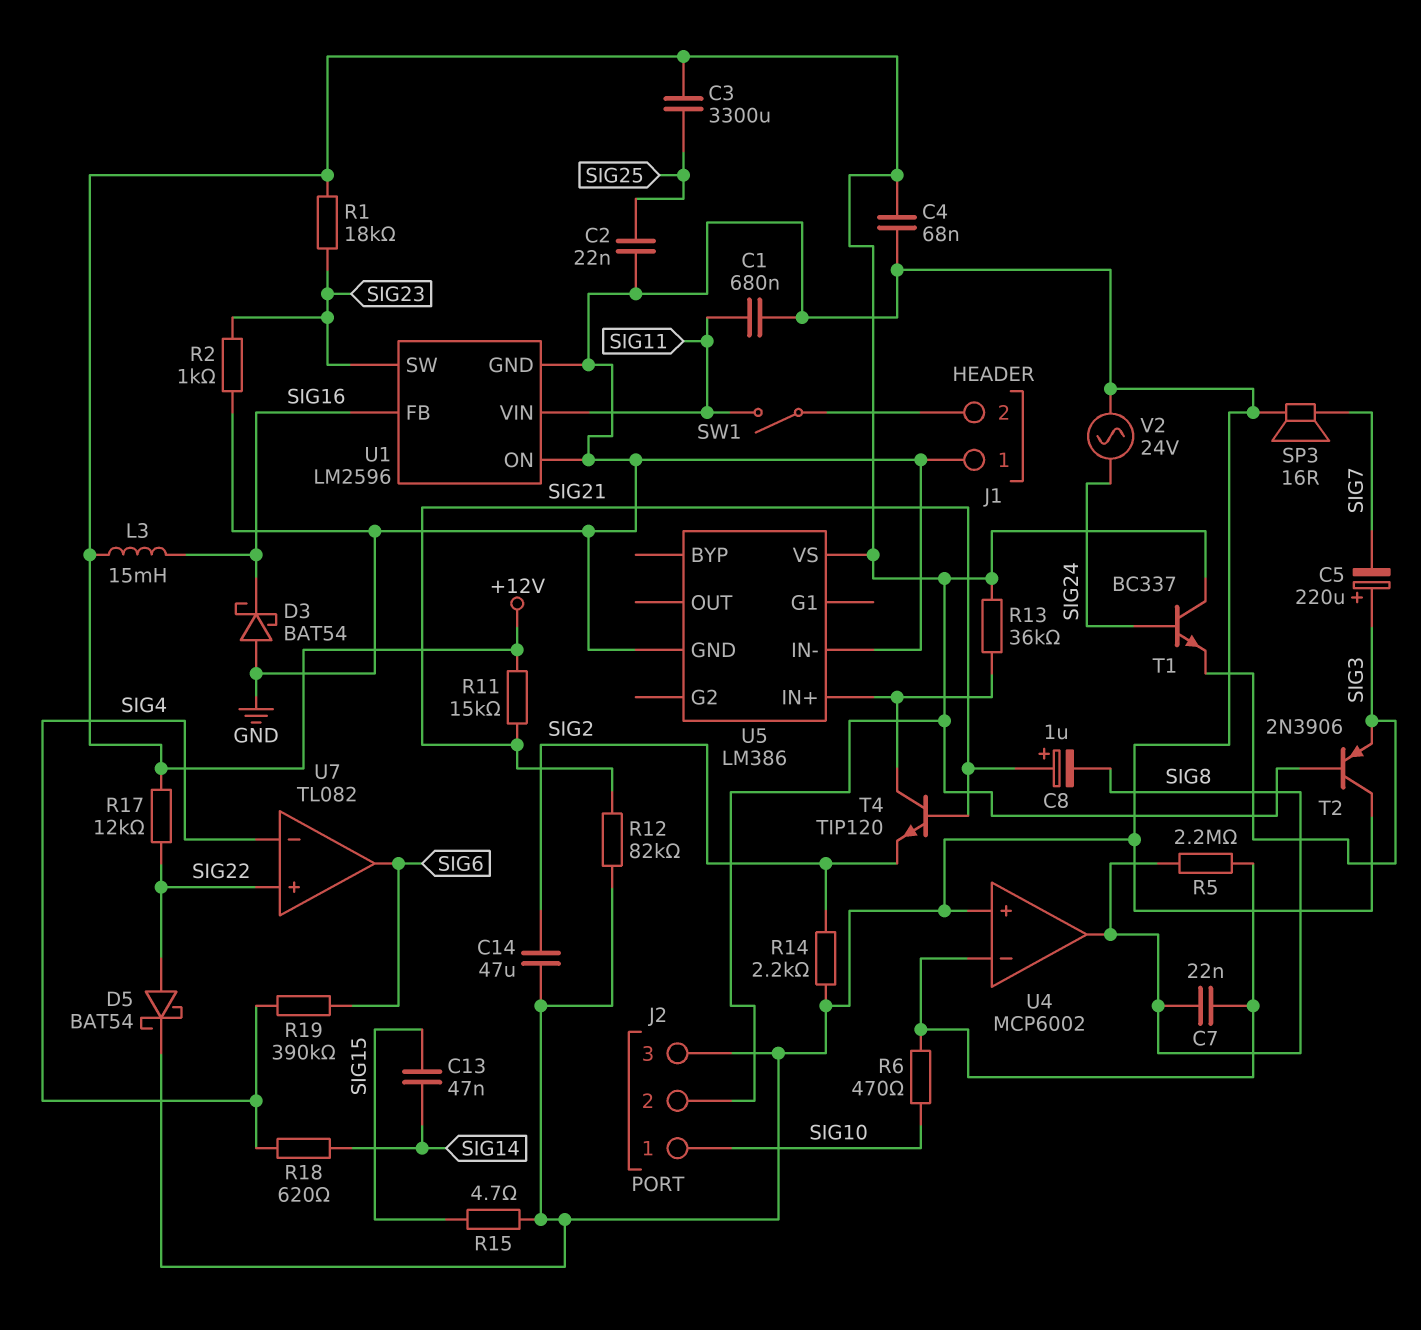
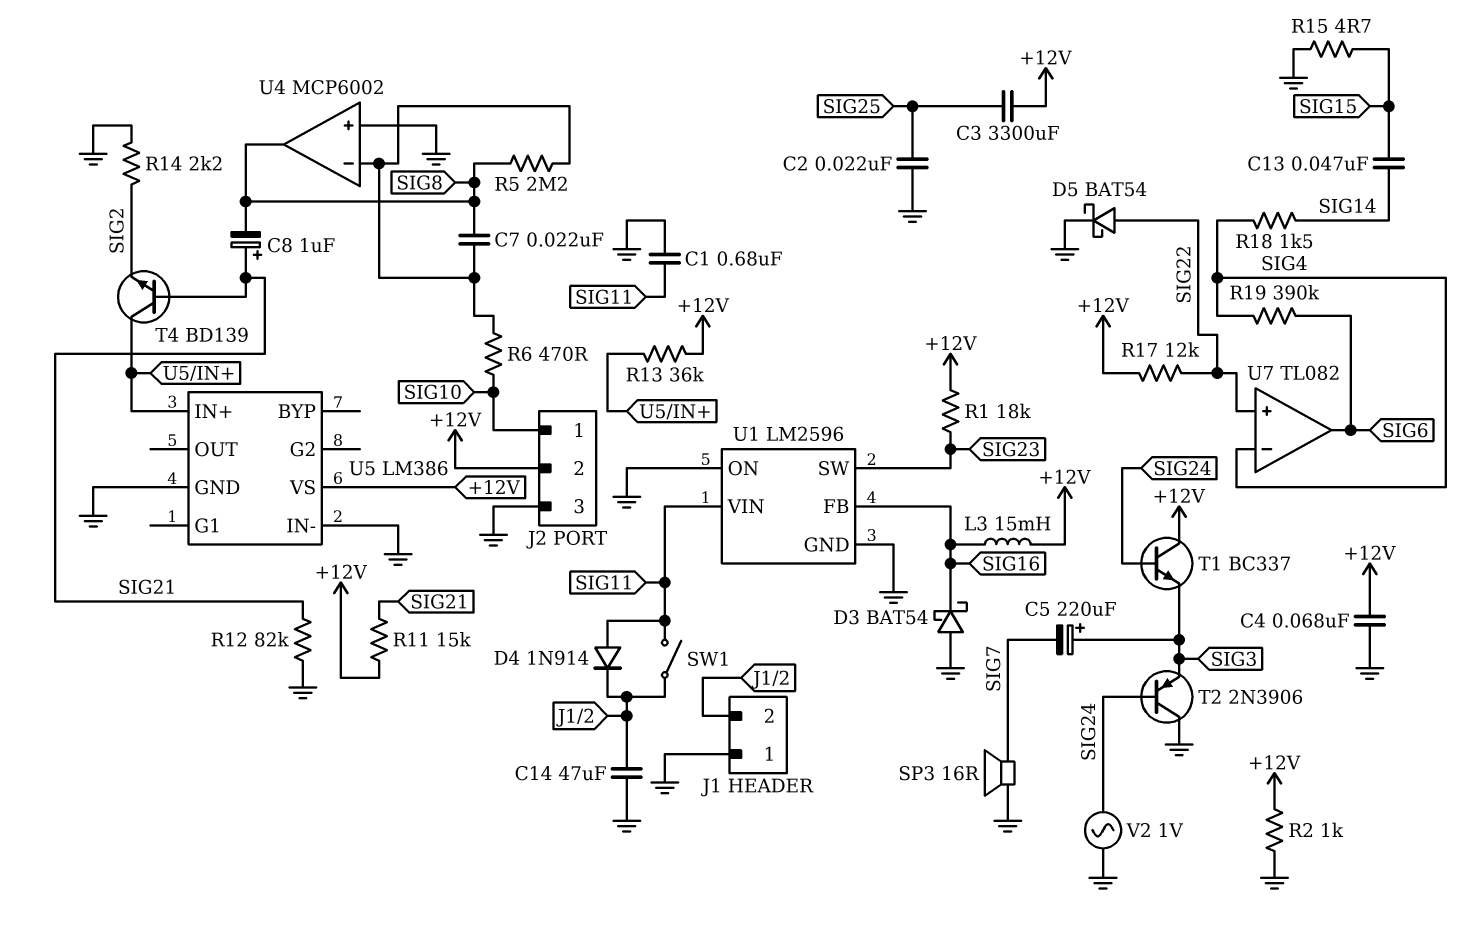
C14: 47uF (GND, SIG2) -> 47uF (GND, J1/2)
D4: none -> diode 1N914 (A SIG11, K J1/2)
R2: 1k (GND, SIG23) -> 1k (+12V, GND)
R18: 620 (SIG4, SIG14) -> 1.5k (SIG4, SIG14)
T2: PNP 2N3906 (B +12V, C GND, E SIG3) -> PNP 2N3906 (B SIG24, C GND, E SIG3)
T4: NPN TIP120 (B SIG21, C U5/IN+, E SIG2) -> NPN BD139 (B SIG21, C U5/IN+, E SIG2)
V2: AC 24V (GND, SIG24) -> AC 1V (GND, SIG24)

